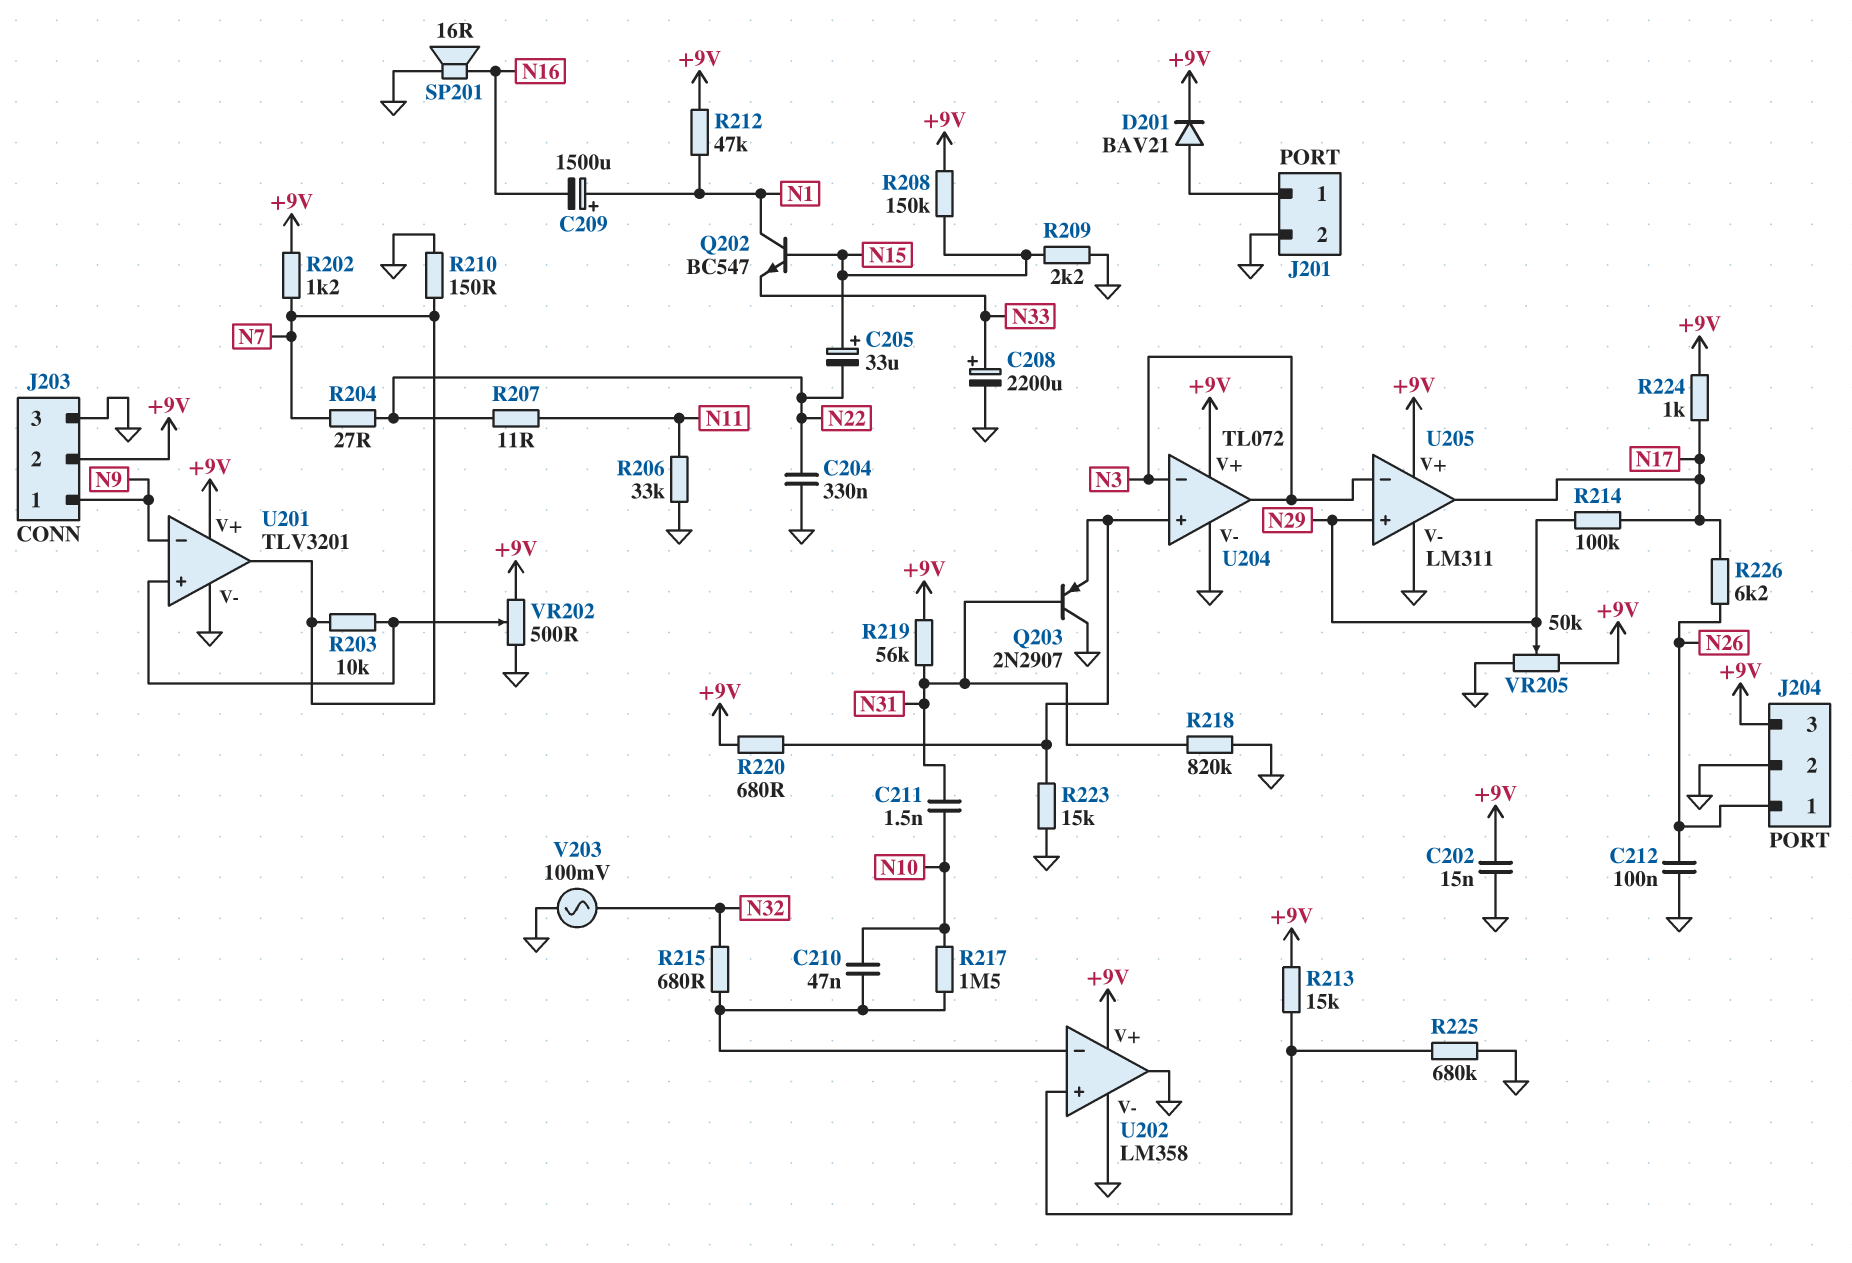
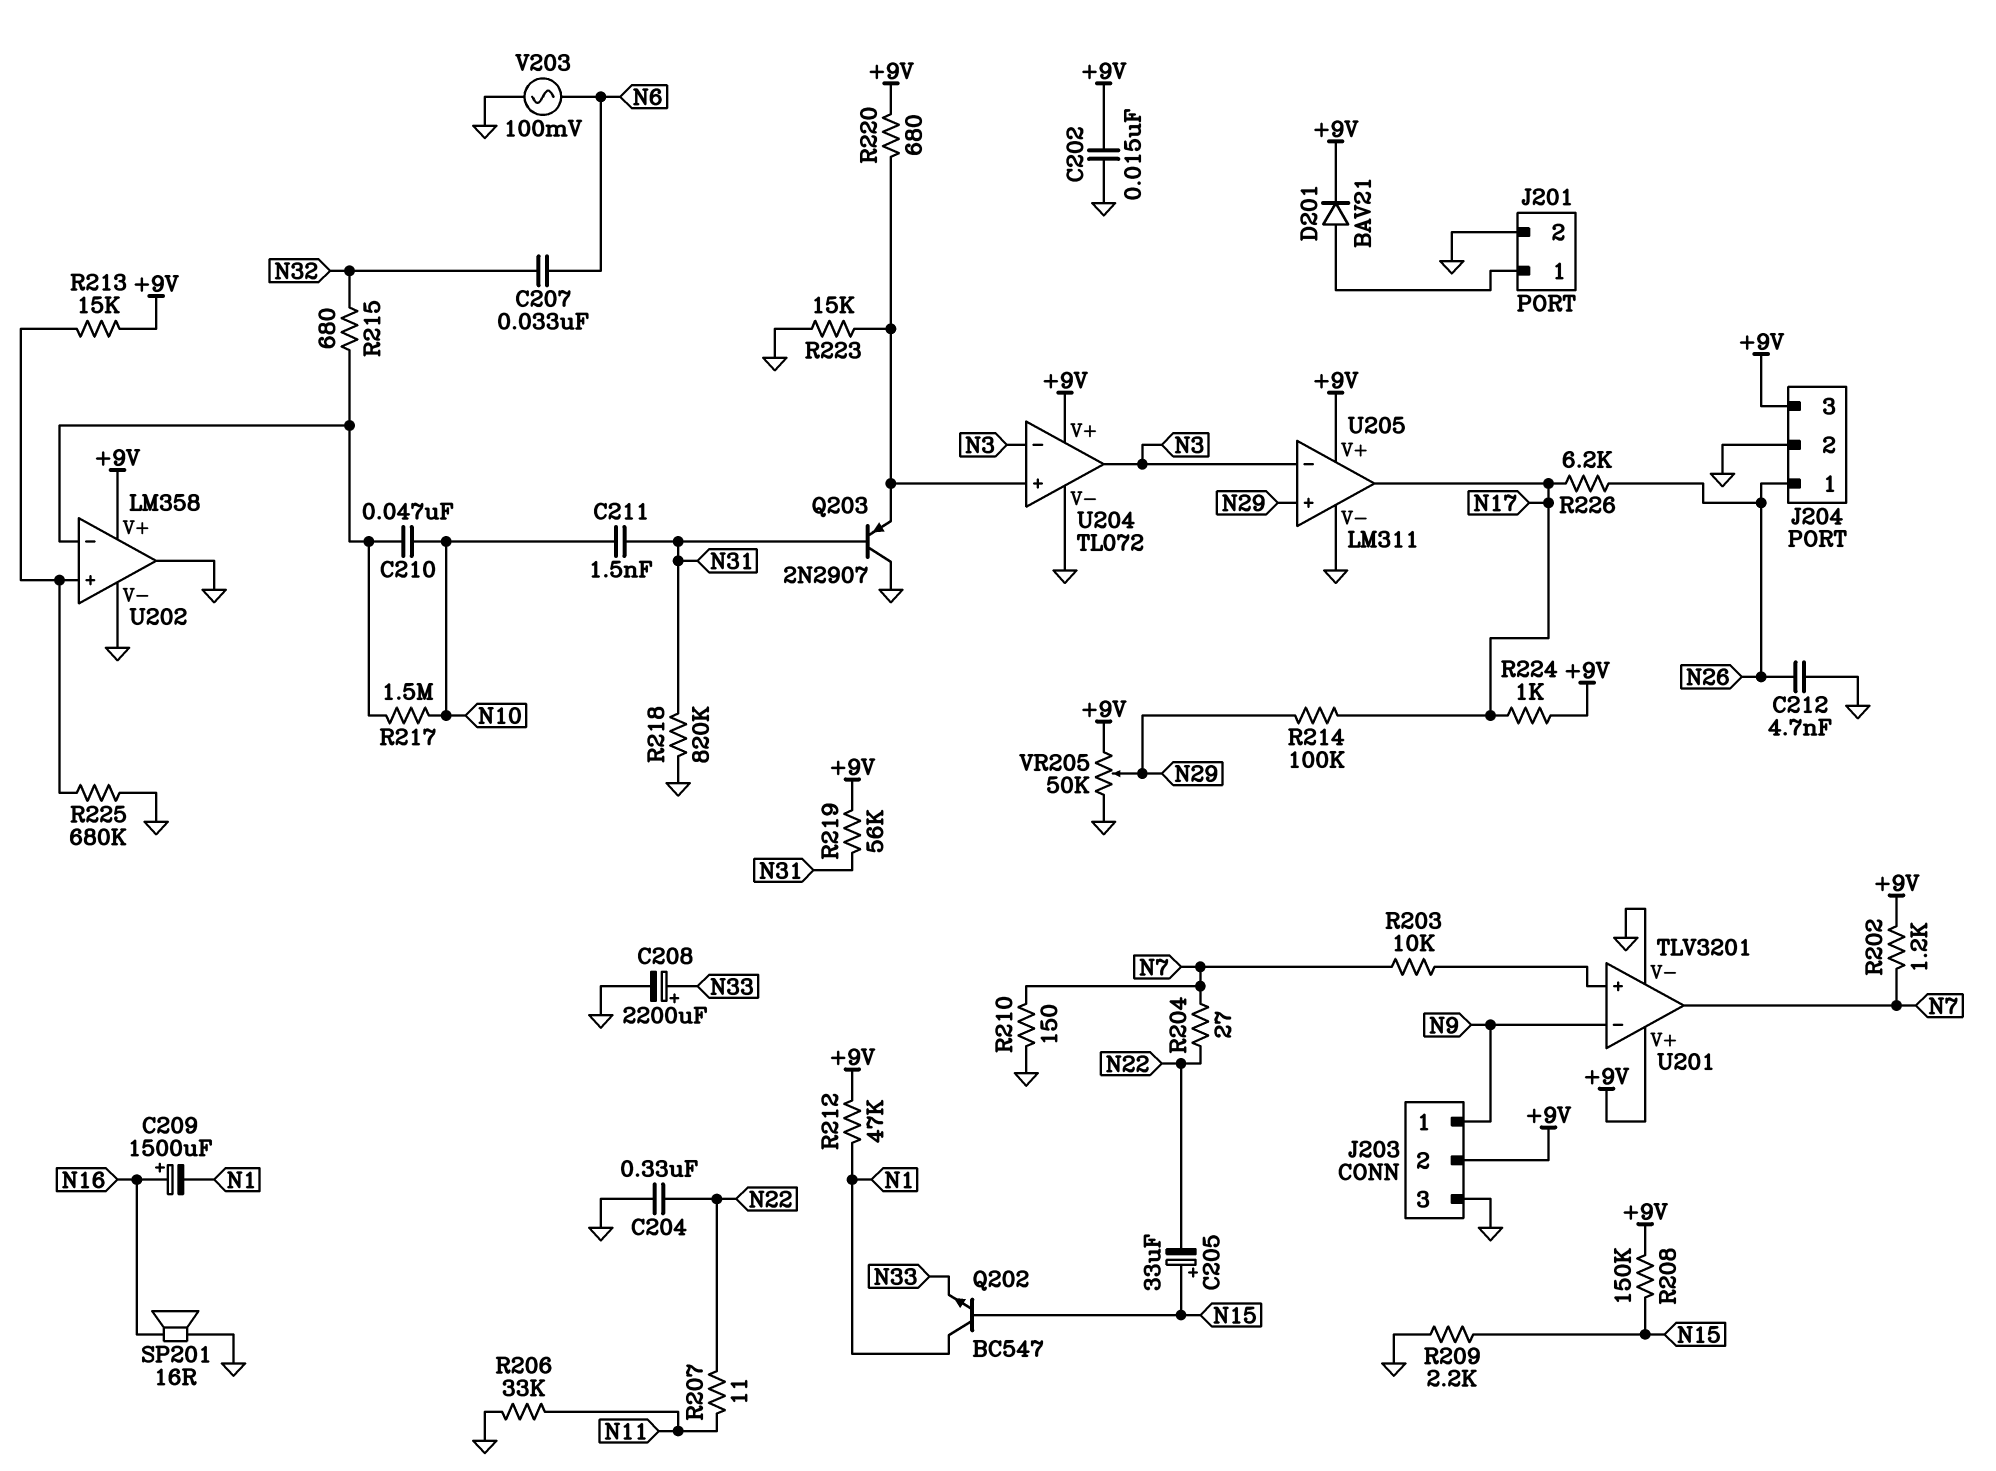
C207: none -> 33nF (N6, N32)
C209: 1500uF (plus N1, minus N16) -> 1500uF (plus N16, minus N1)
C212: 100nF (GND, N26) -> 4.7nF (GND, N26)
V203: AC 100mV (GND, N32) -> AC 100mV (GND, N6)
VR202: 500 (+9V, GND, wiper U201/in+) -> none

